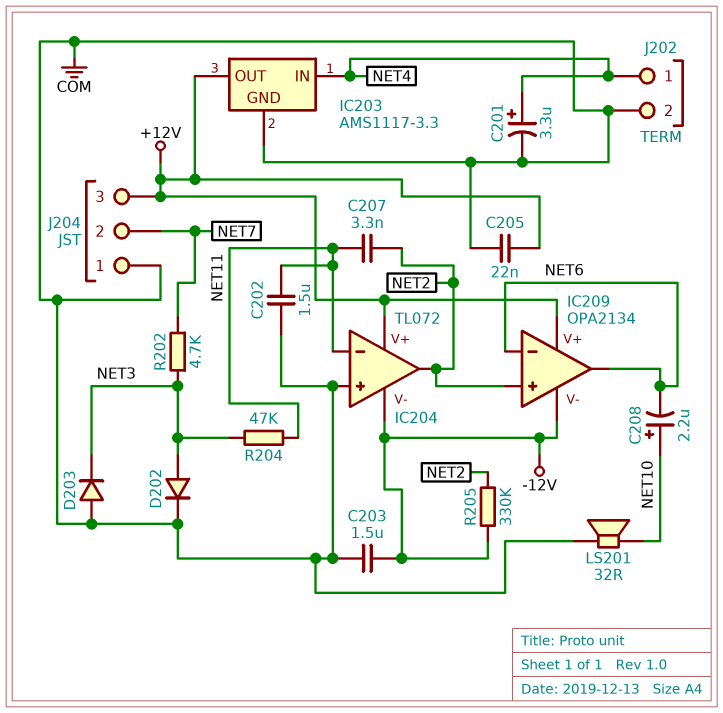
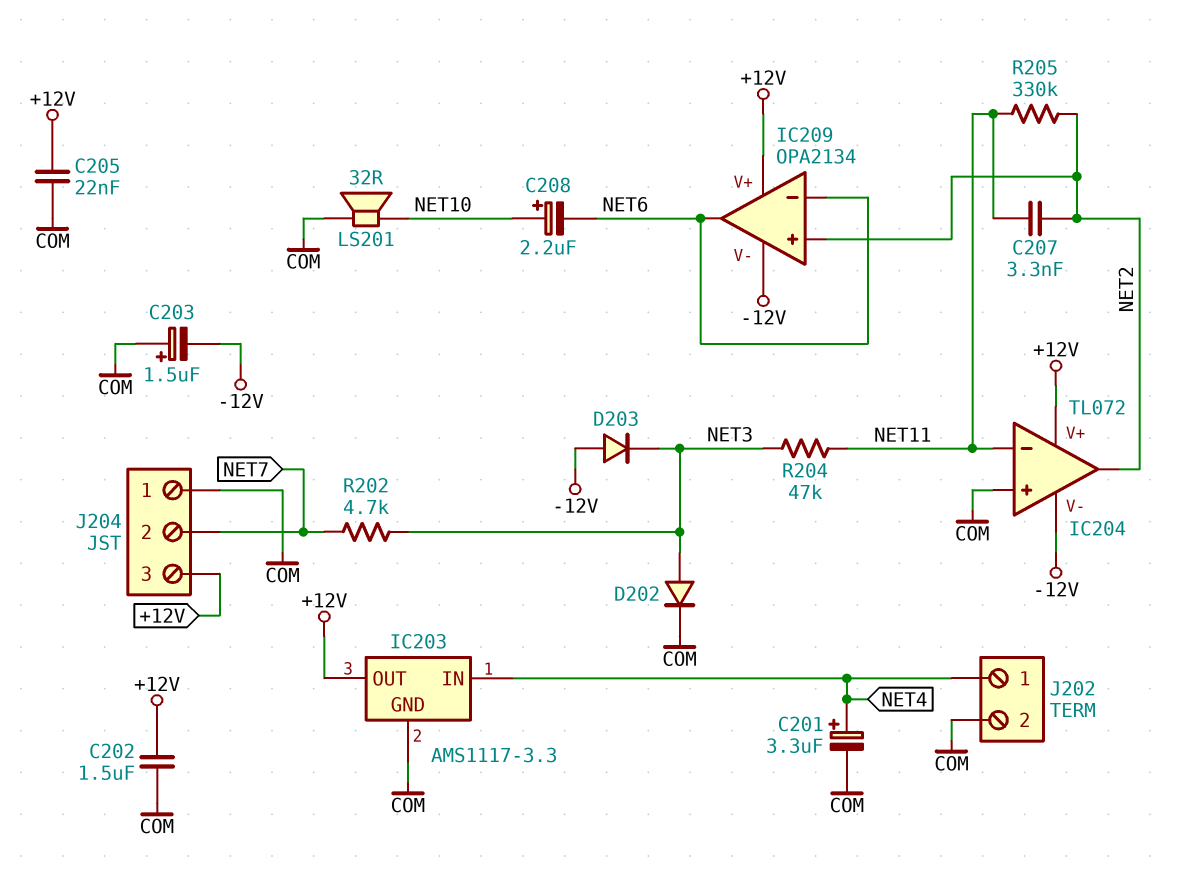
C202: 1.5uF (COM, NET11) -> 1.5uF (+12V, COM)
C203: 1.5uF (-12V, COM) -> 1.5uF (plus COM, minus -12V)
D203: diode (A COM, K NET3) -> diode (A -12V, K NET3)
R205: 330k (-12V, NET2) -> 330k (NET2, NET11)

